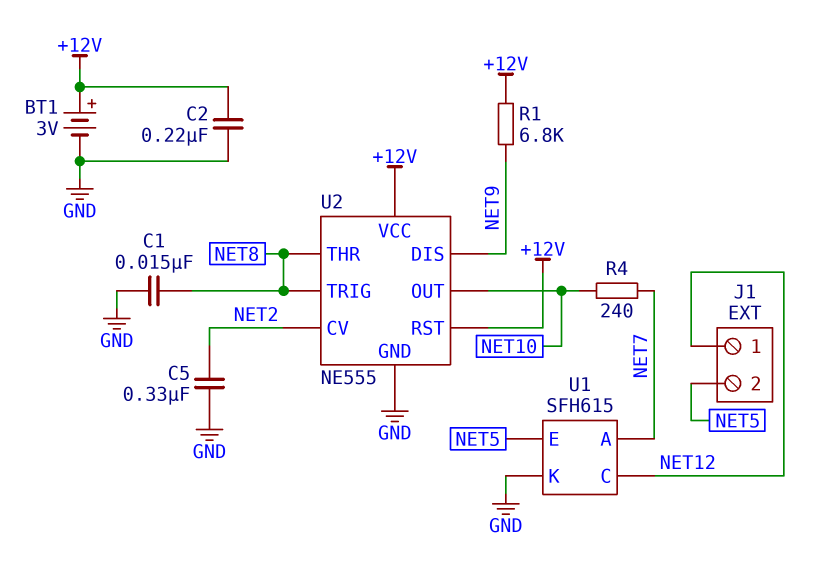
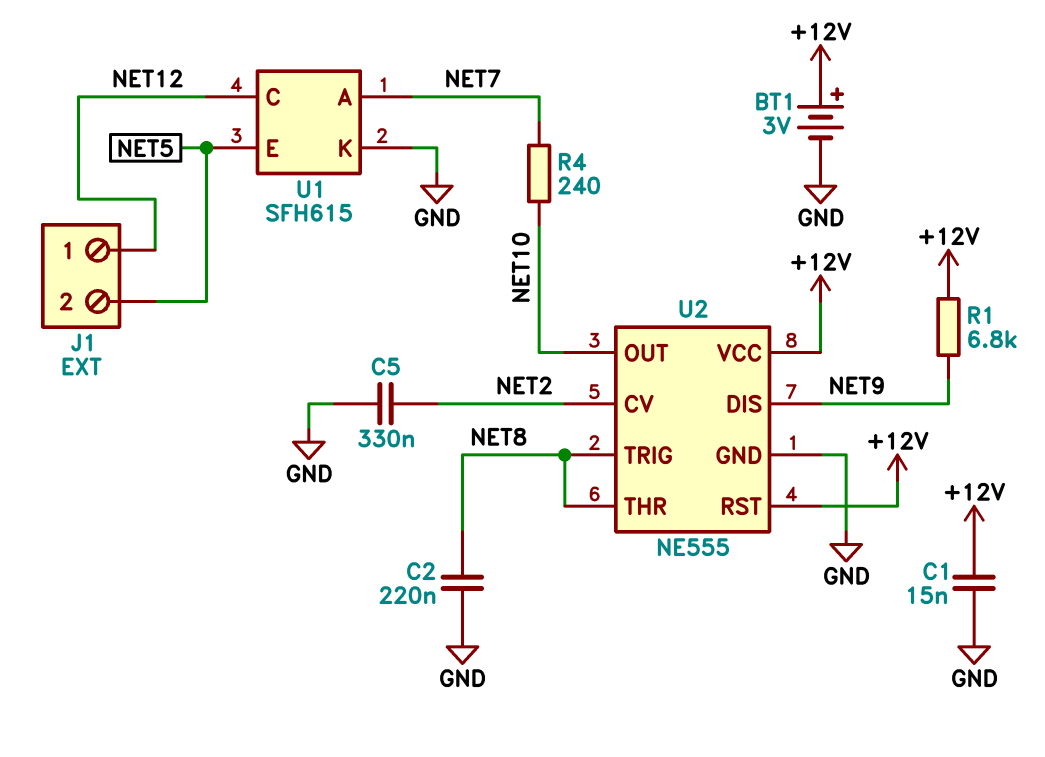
C1: 15nF (GND, NET8) -> 15nF (+12V, GND)
C2: 220nF (+12V, GND) -> 220nF (GND, NET8)

